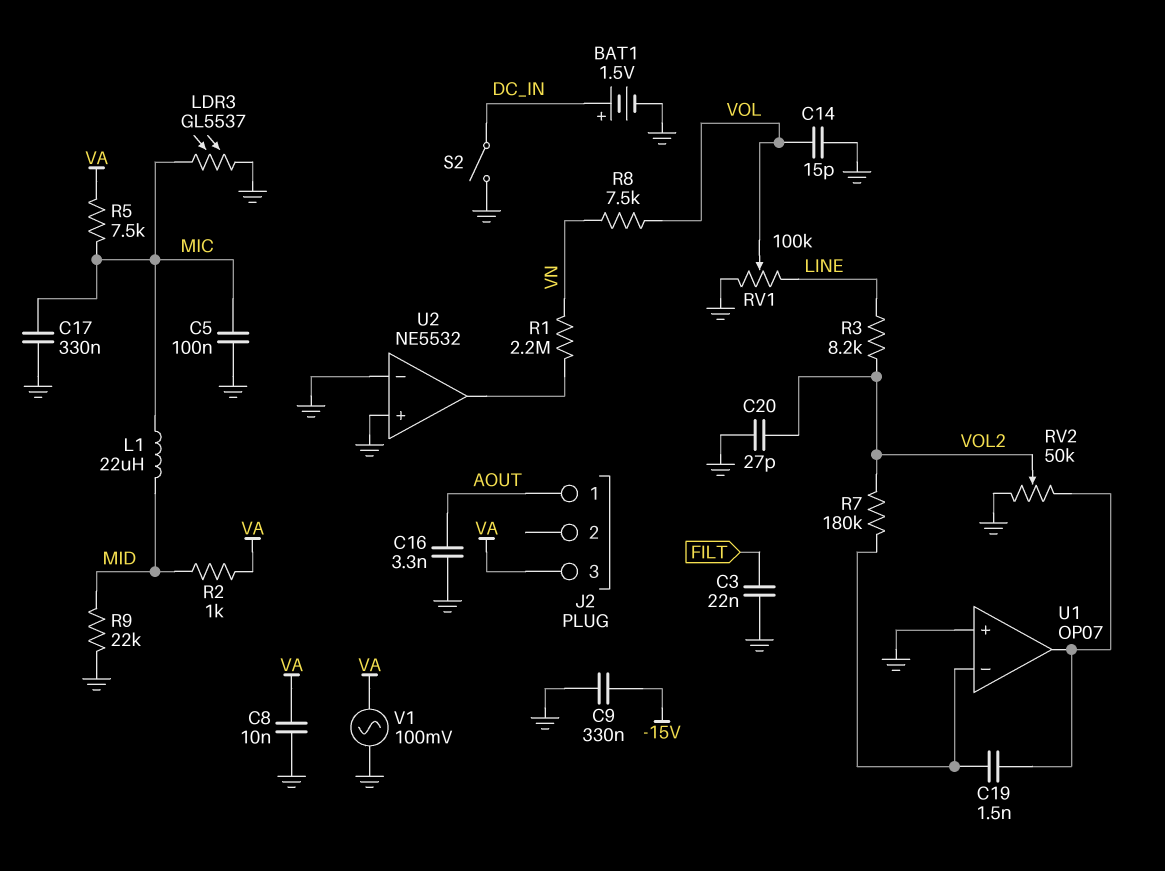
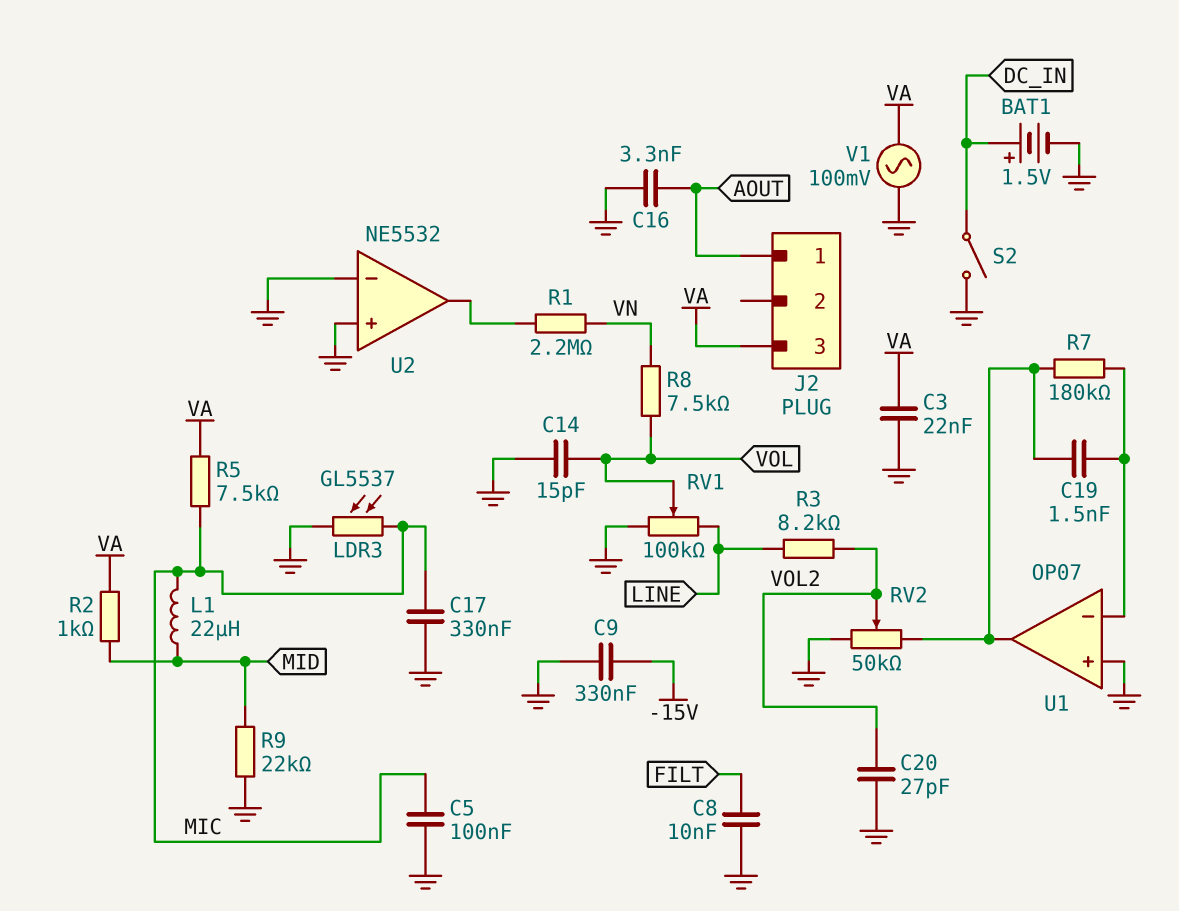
C3: 22nF (FILT, GND) -> 22nF (GND, VA)
C8: 10nF (GND, VA) -> 10nF (FILT, GND)
R7: 180k (U1/in-, VOL2) -> 180k (U1/in-, U1/out)

